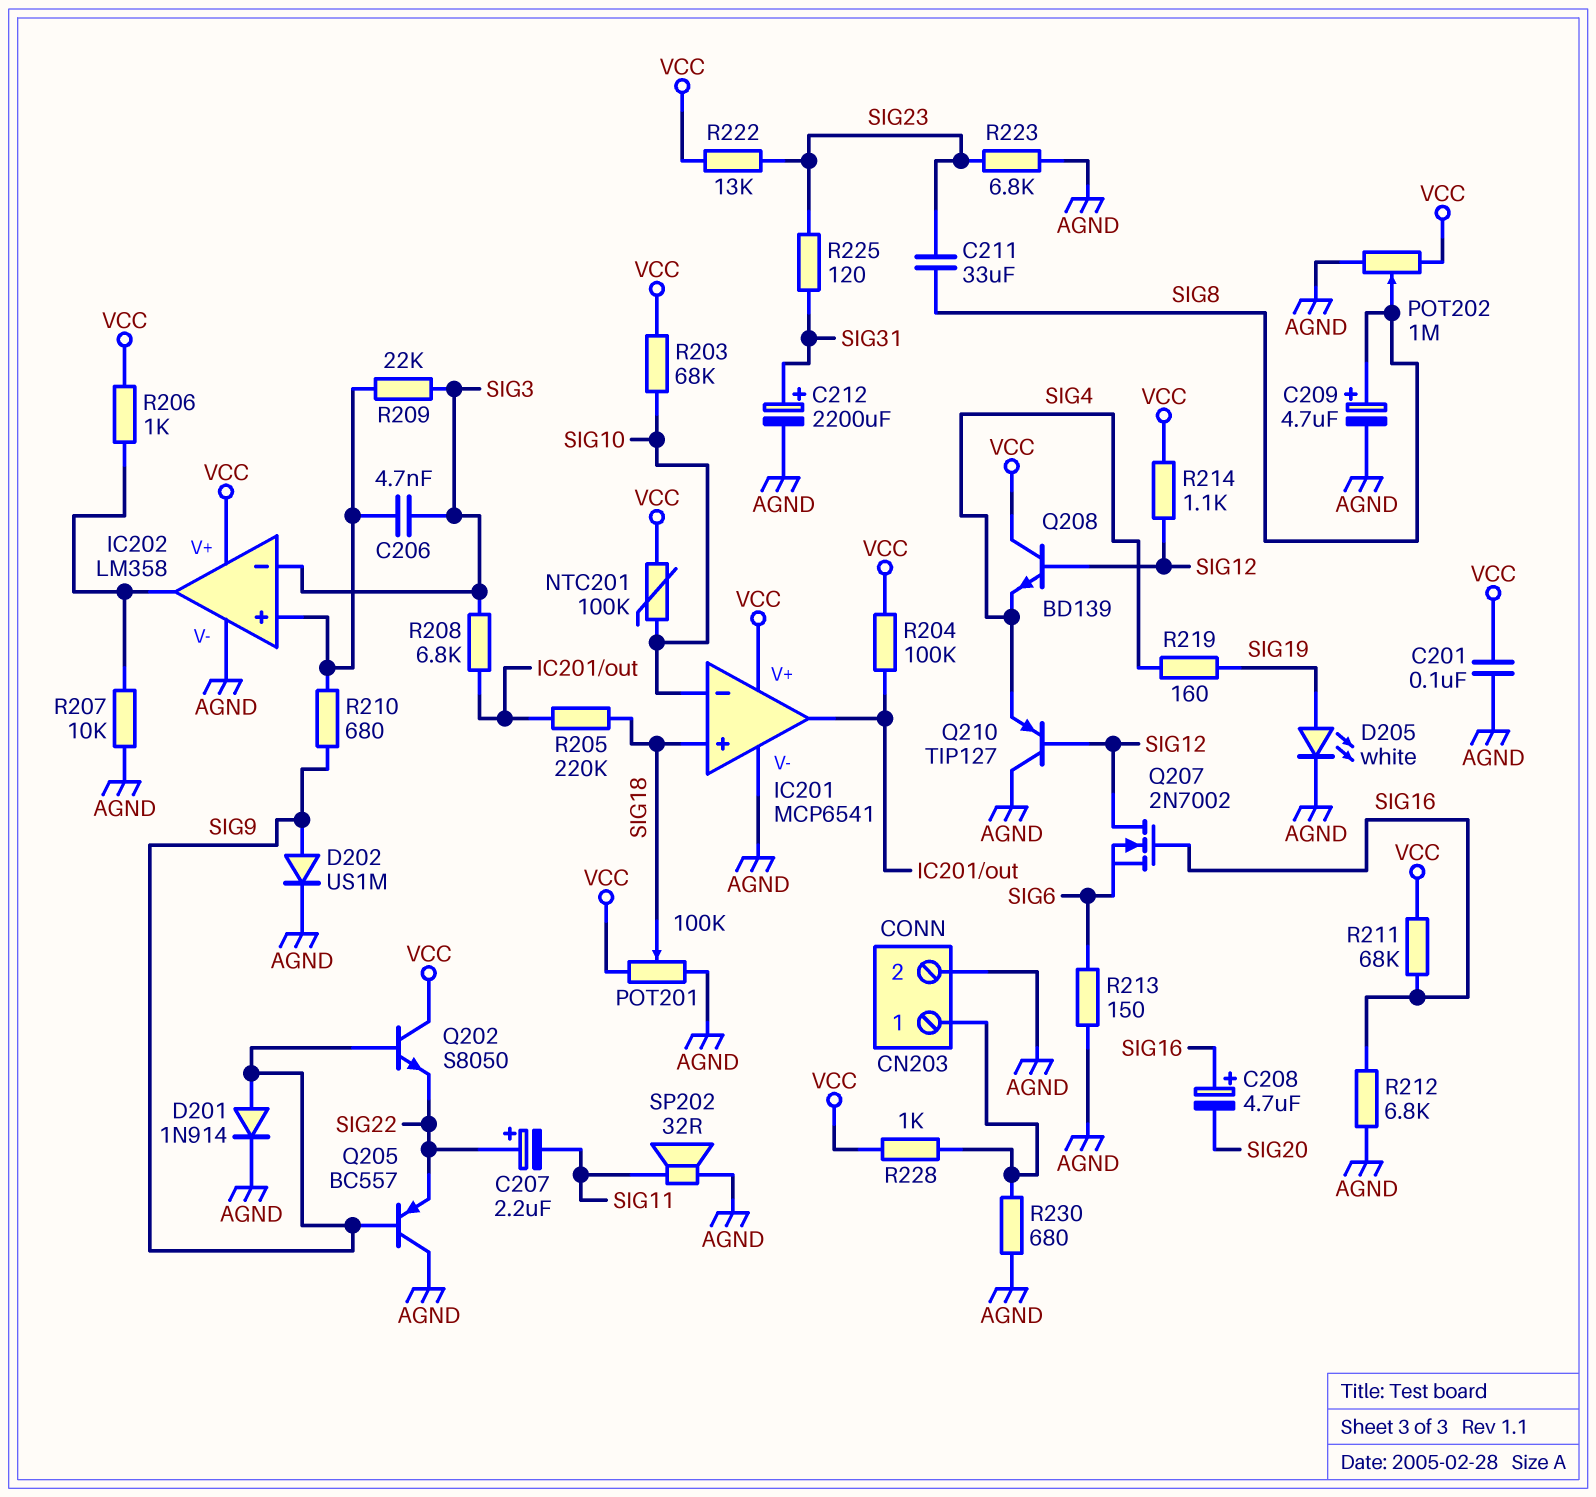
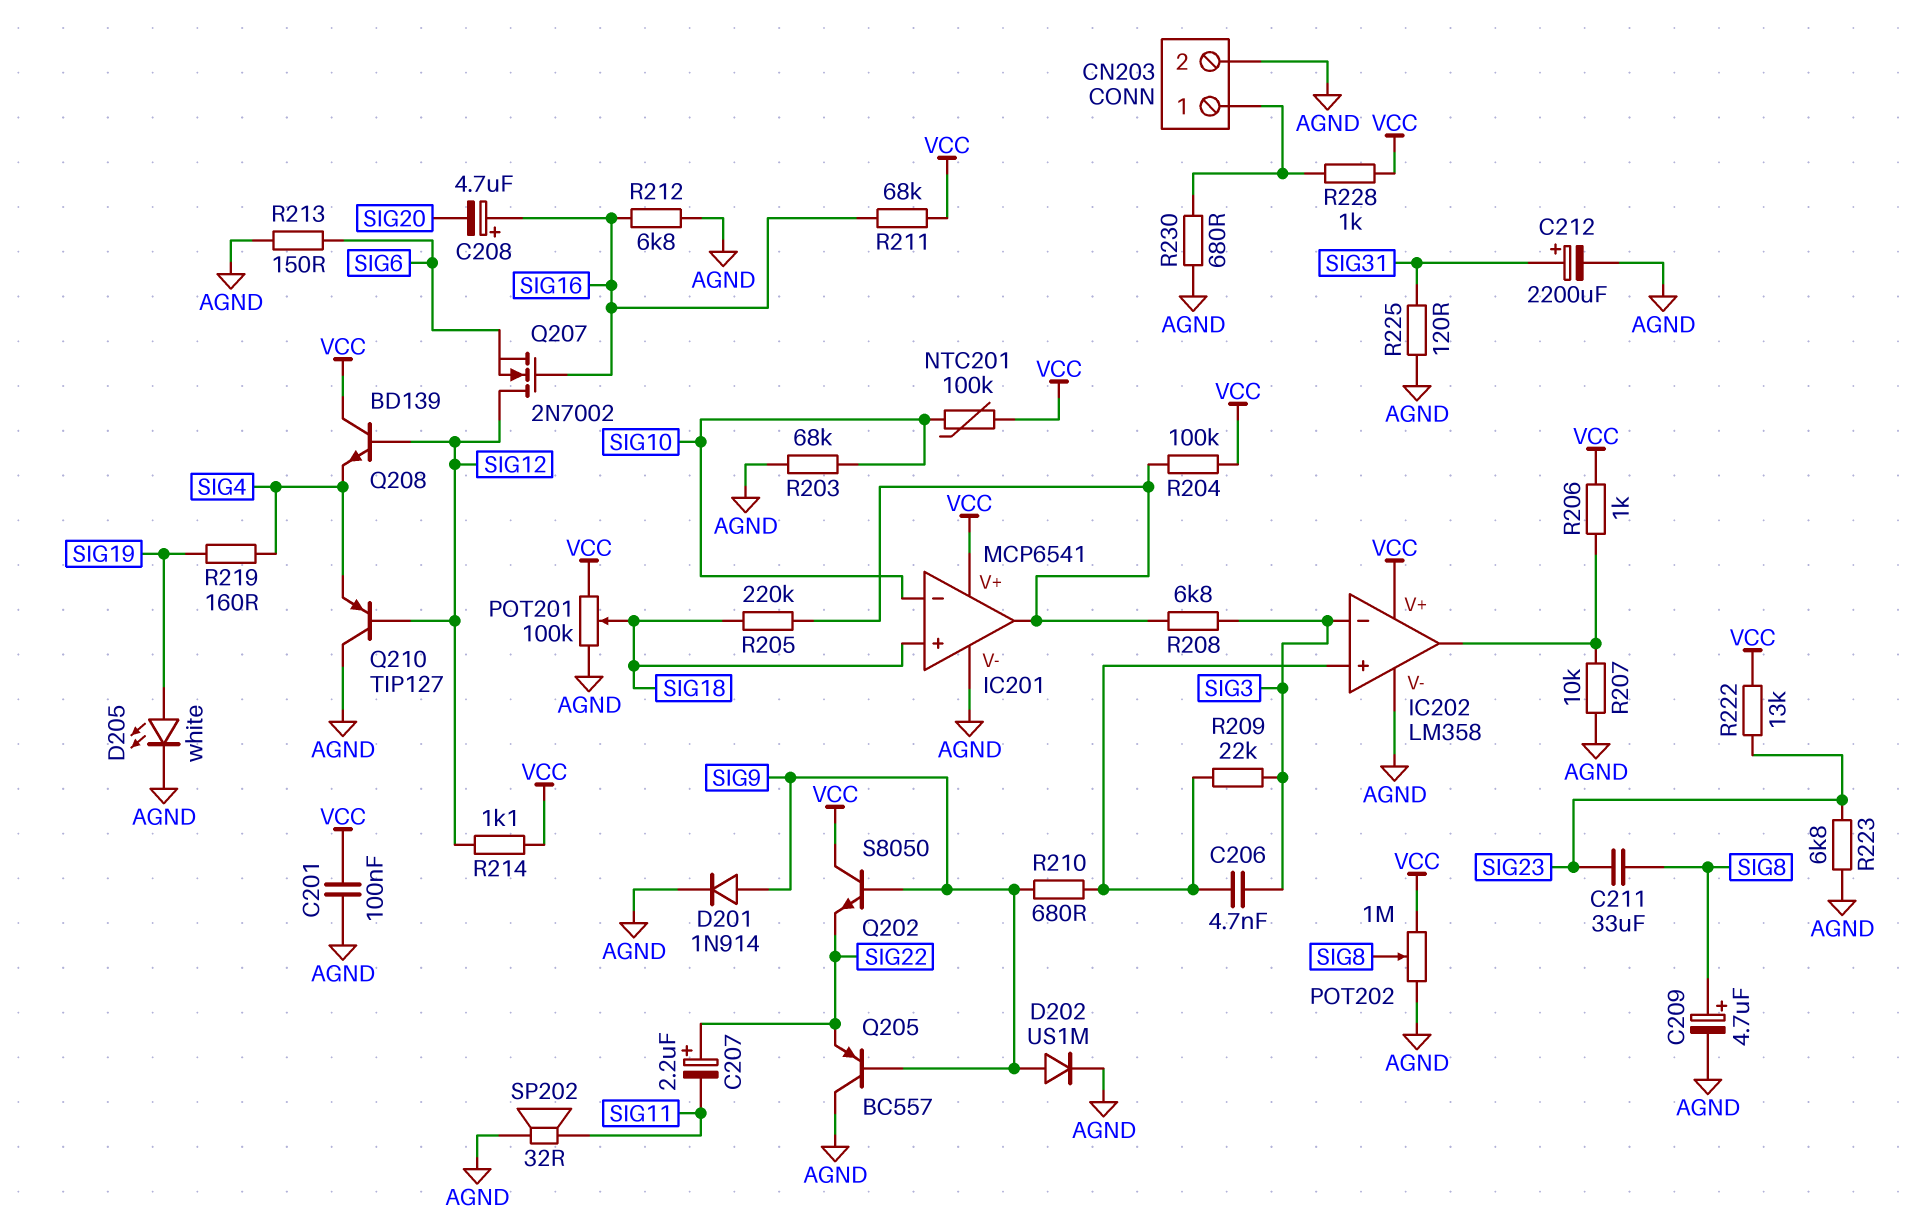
R203: 68k (SIG10, VCC) -> 68k (AGND, SIG10)
R225: 120 (SIG23, SIG31) -> 120 (AGND, SIG31)

